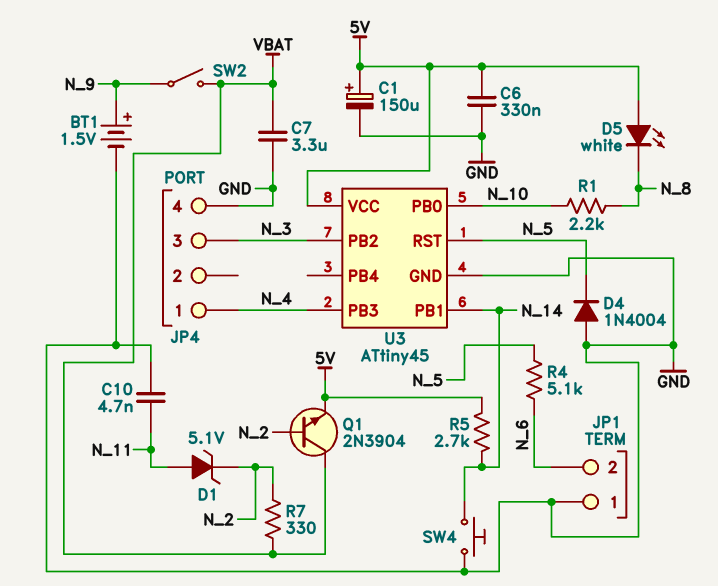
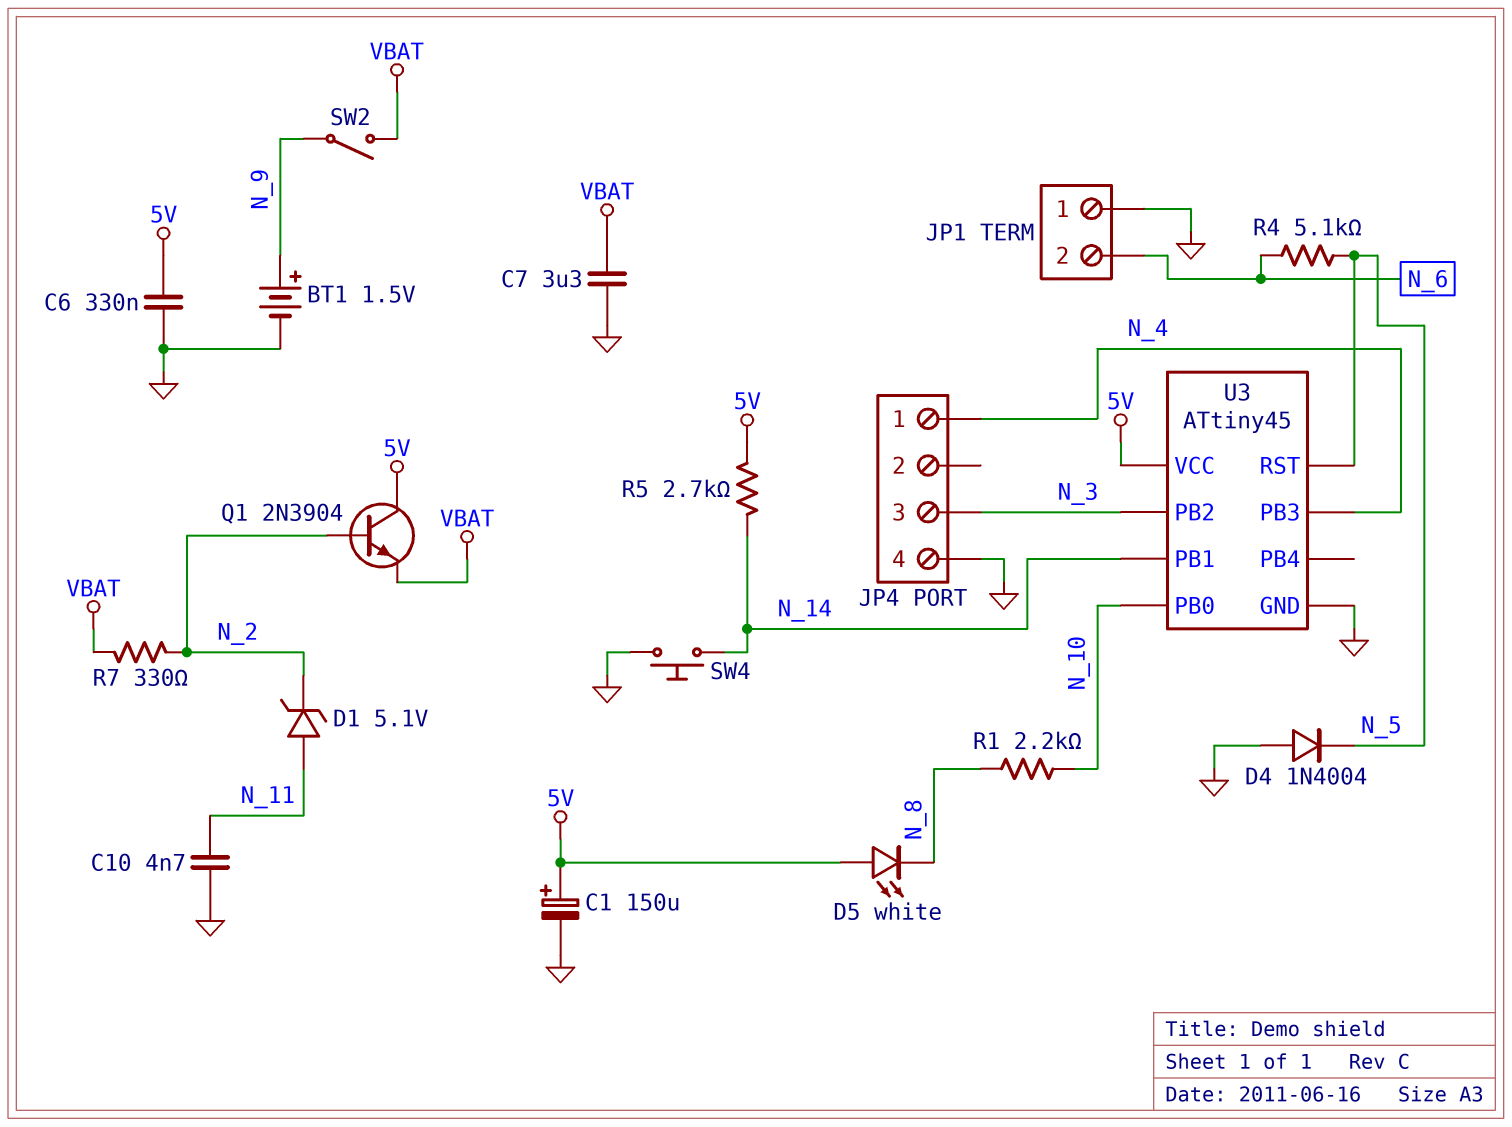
Q1: NPN 2N3904 (B N_2, C VBAT, E 5V) -> NPN 2N3904 (B N_2, C 5V, E VBAT)

